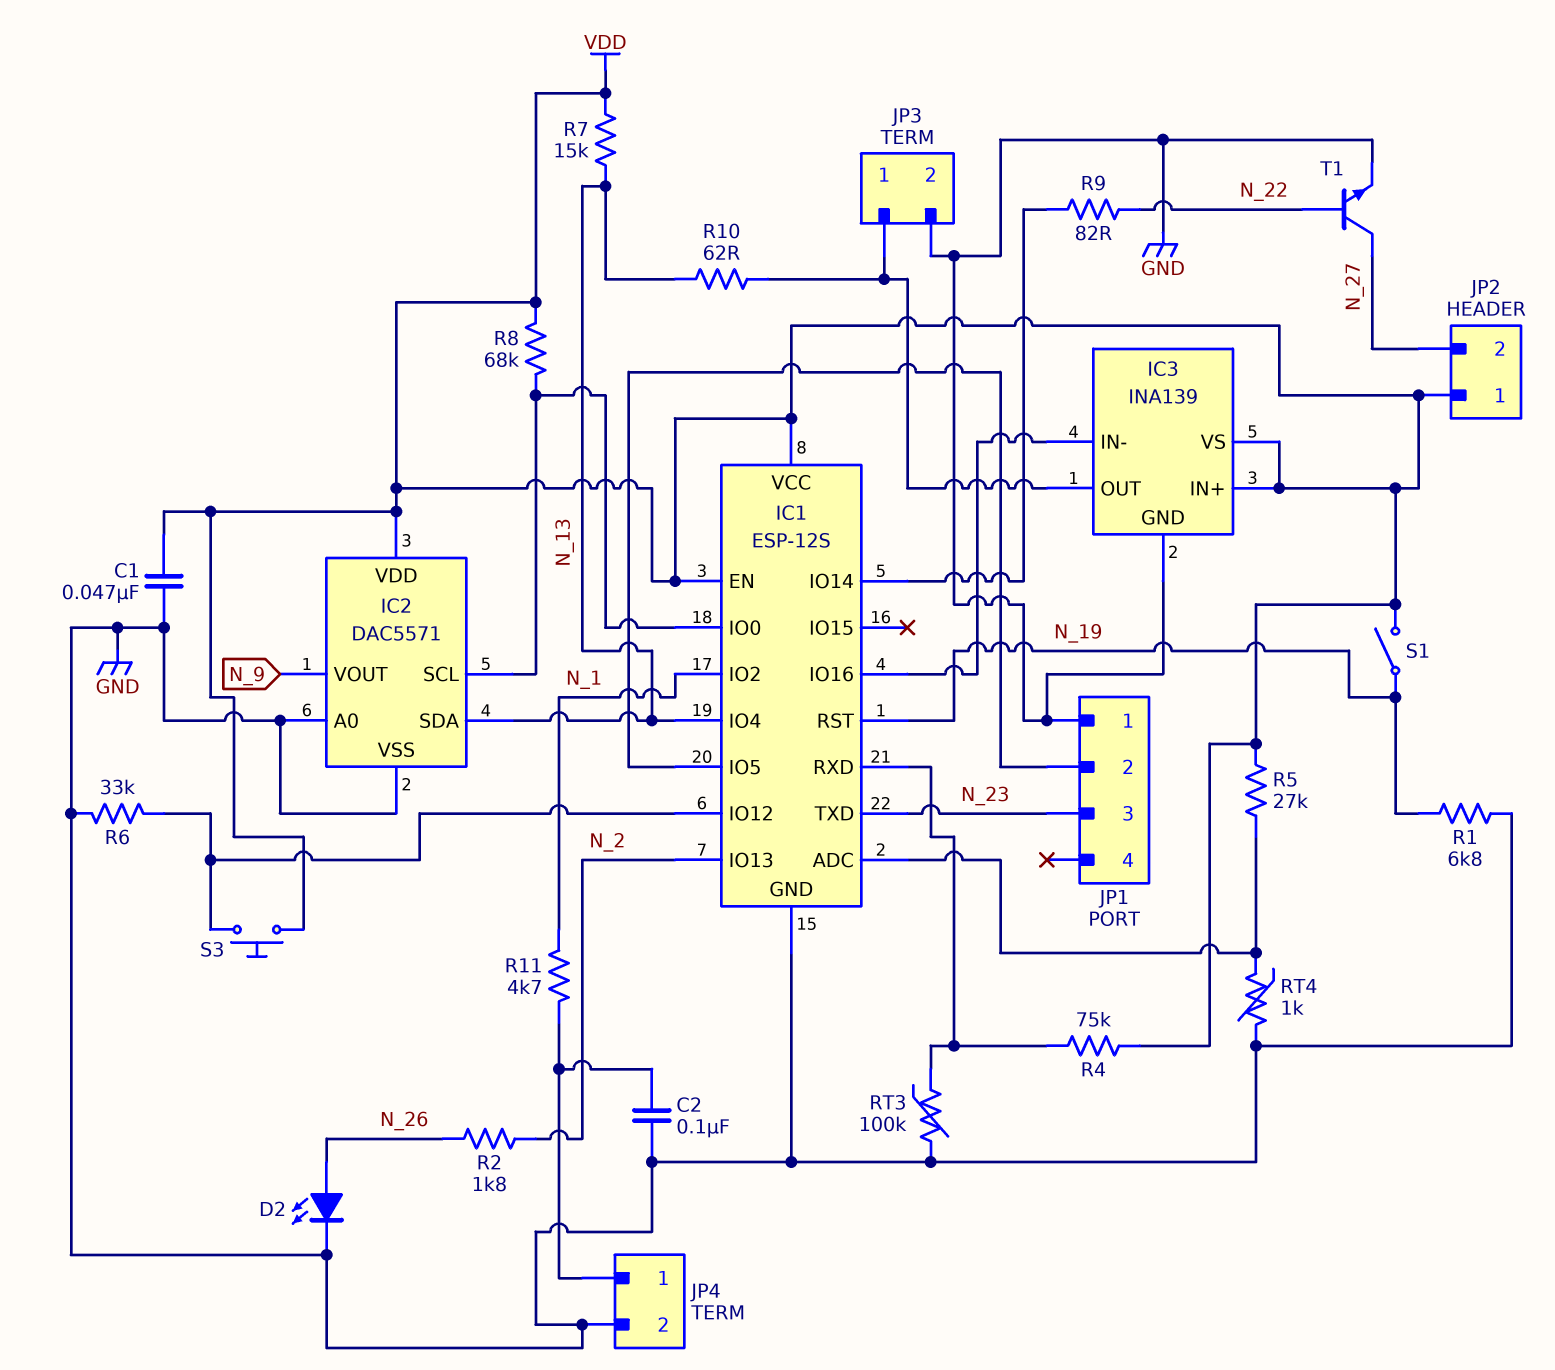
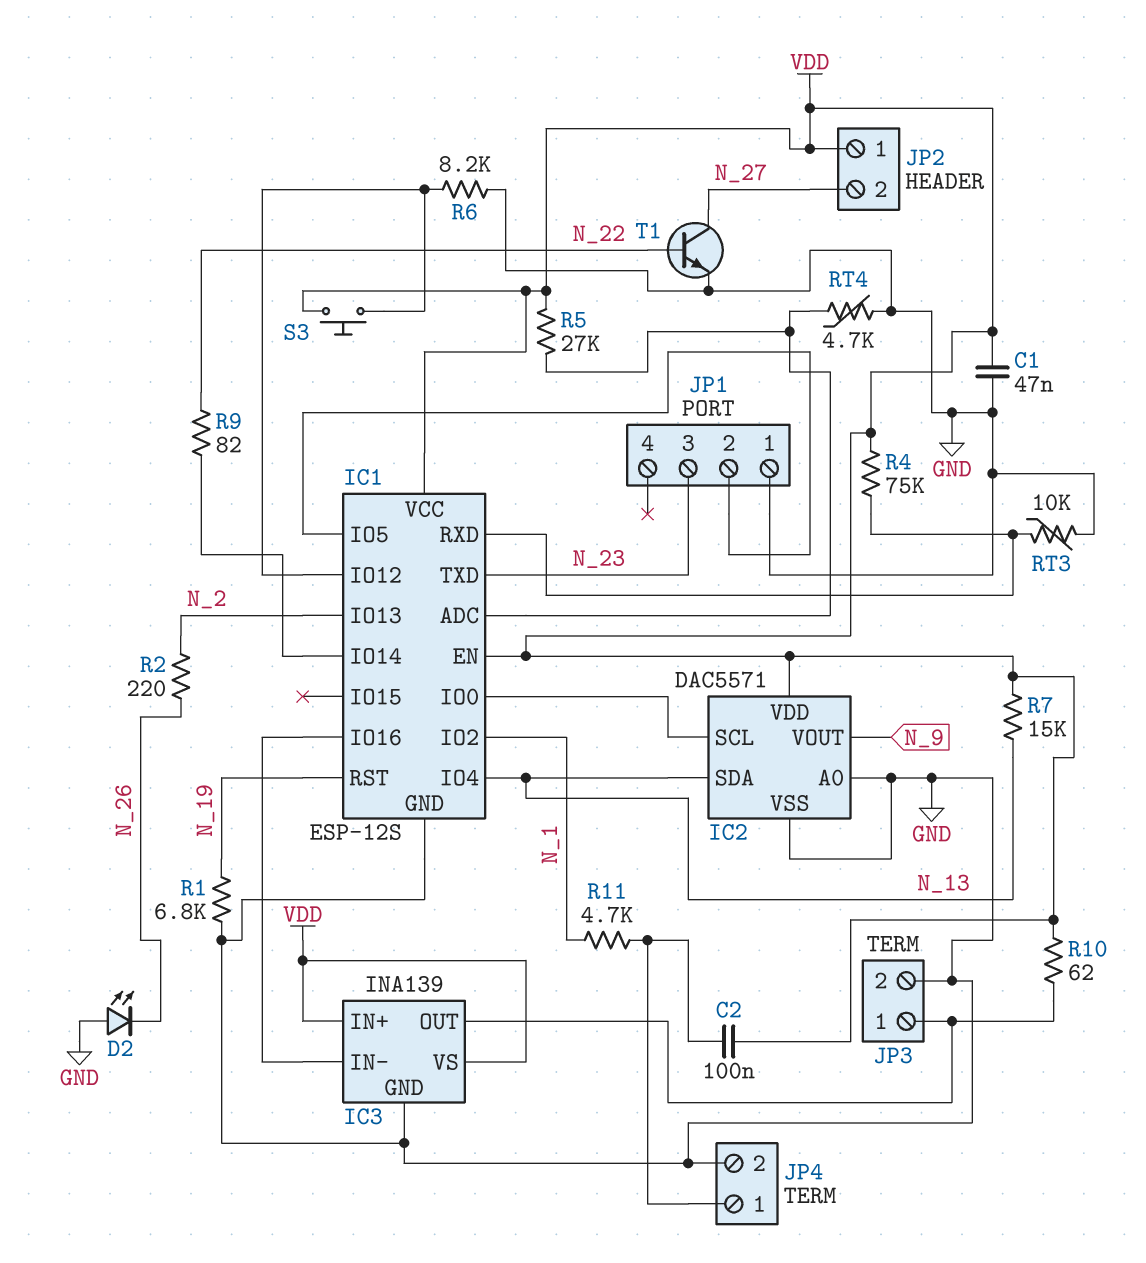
C2: 100nF (GND, JP4/1) -> 100nF (JP4/1, VDD)
D2: LED (A N_26, K GND) -> LED (A GND, K N_26)
R2: 1.8k (N_2, N_26) -> 220 (N_2, N_26)
R6: 33k (GND, IC1/IO12) -> 8.2k (GND, IC1/IO12)
R8: 68k (IC1/IO0, VDD) -> none
R10: 62 (IC3/OUT, N_13) -> 62 (IC3/OUT, VDD)
RT3: 100k (GND, IC1/RXD) -> 10k (GND, IC1/RXD)
RT4: 1k (GND, IC1/ADC) -> 4.7k (GND, IC1/ADC)
S1: switch (N_19, VDD) -> none

